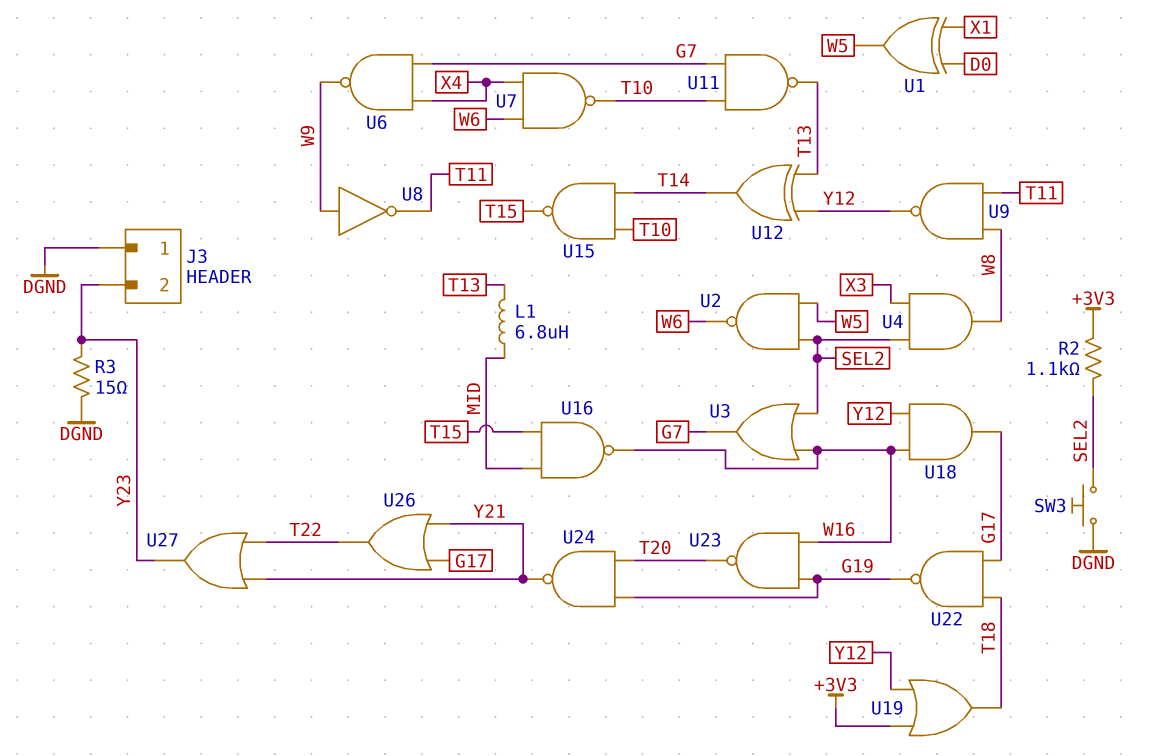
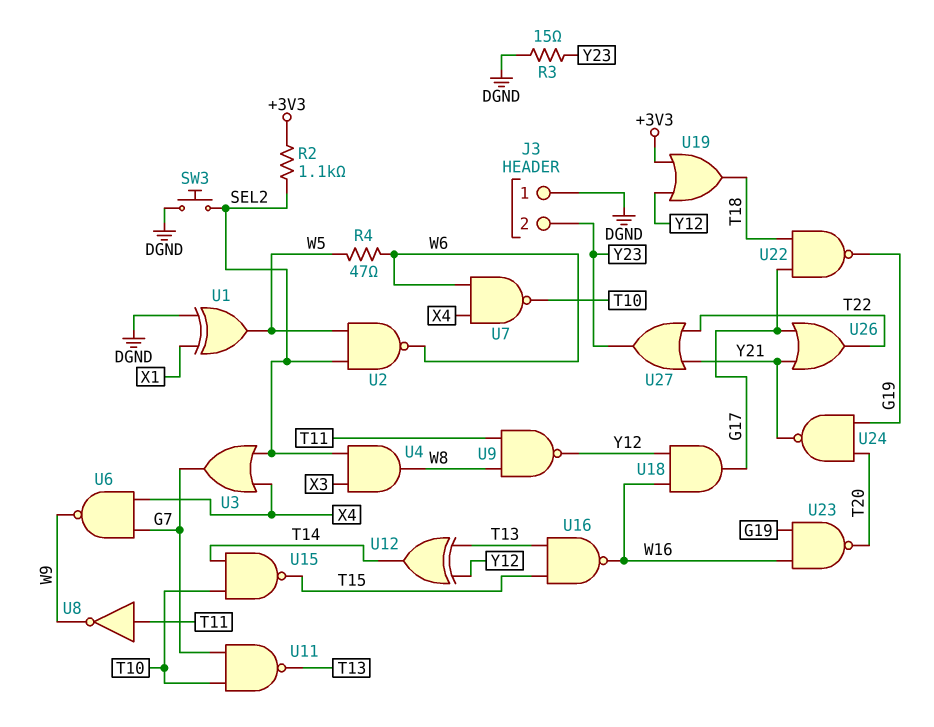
L1: 6.8uH (MID, T13) -> none
R4: none -> 47 (W5, W6)
U1: XOR (in D0, in X1, out W5) -> XOR (in DGND, in X1, out W5)
U3: OR (in SEL2, in W16, out G7) -> OR (in SEL2, in X4, out G7)
U8: NOT (in W9, out T11) -> NOT (in T11, out W9)
U16: NAND (in MID, in T15, out W16) -> NAND (in T13, in T15, out W16)

